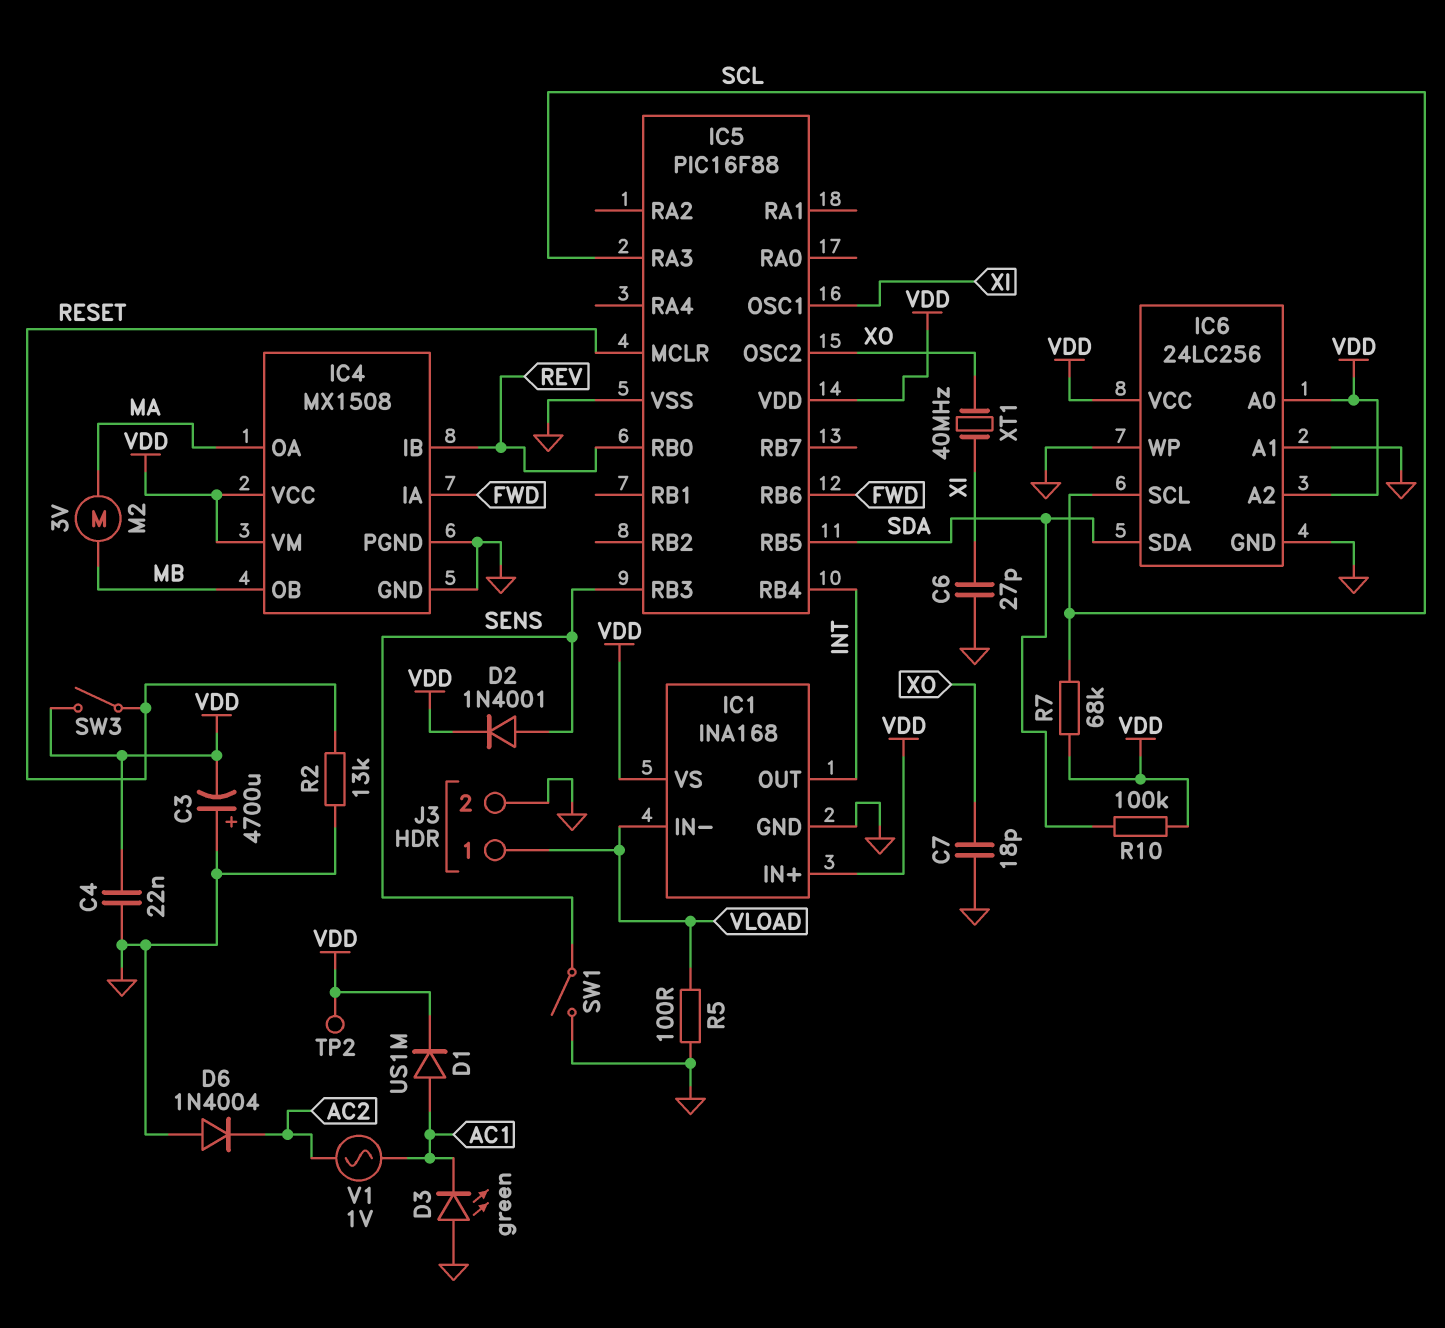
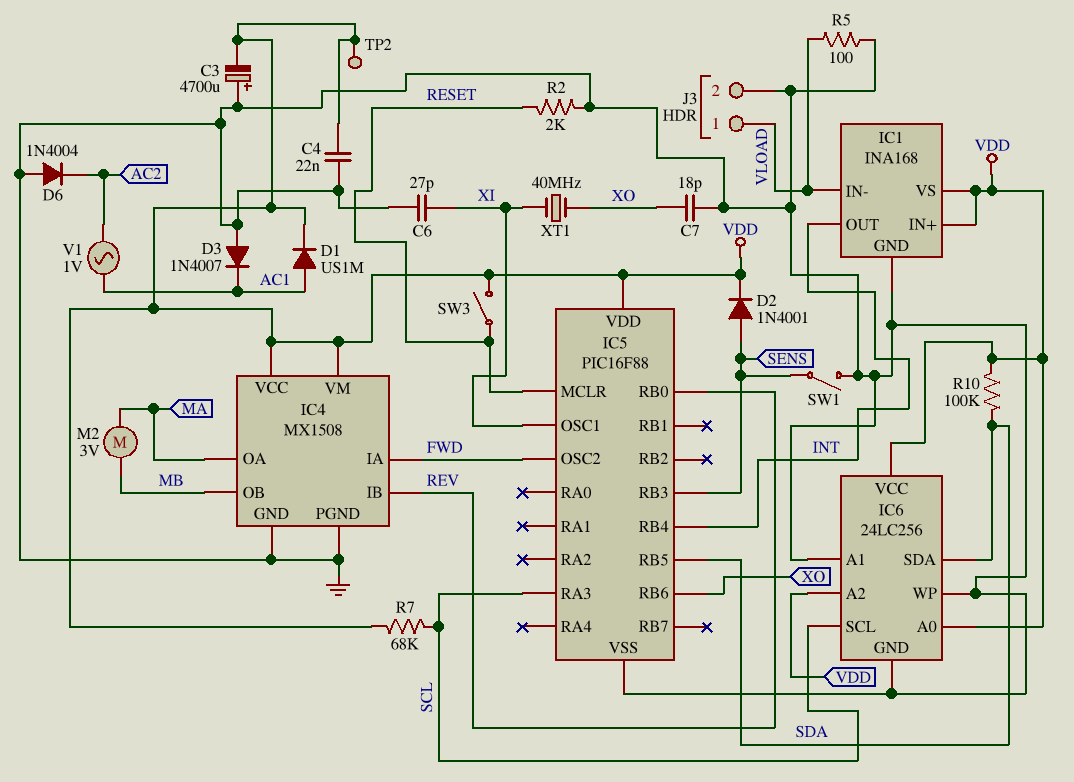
D3: LED green (A GND, K AC1) -> diode 1N4007 (A GND, K AC1)
IC5 pin OSC2: XO -> FWD
IC5 pin RB6: FWD -> XO
R2: 13k (GND, RESET) -> 2k (GND, RESET)

